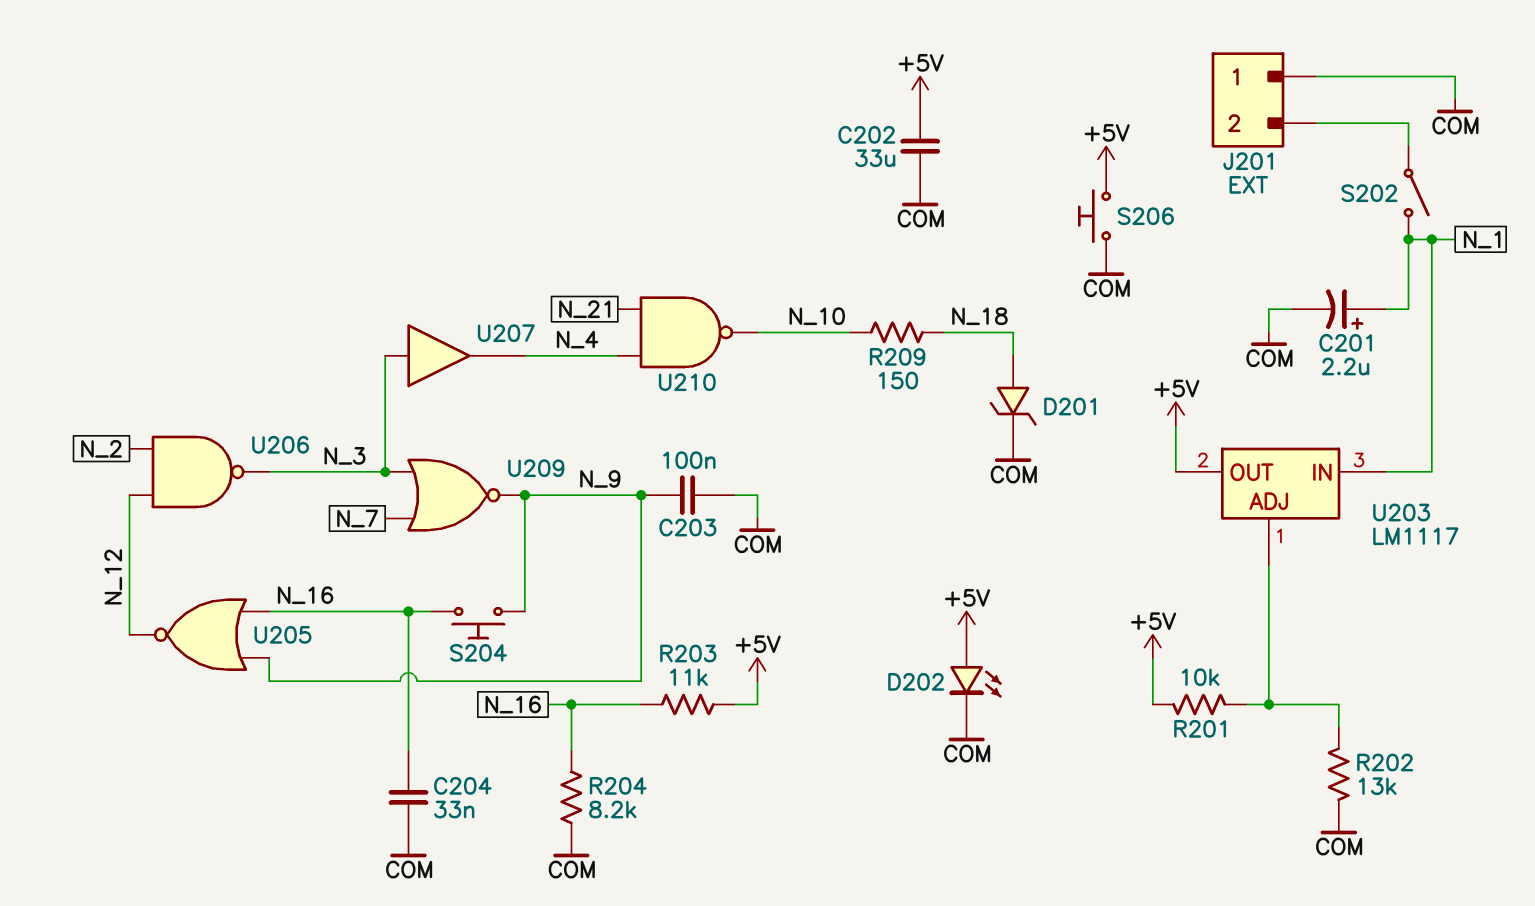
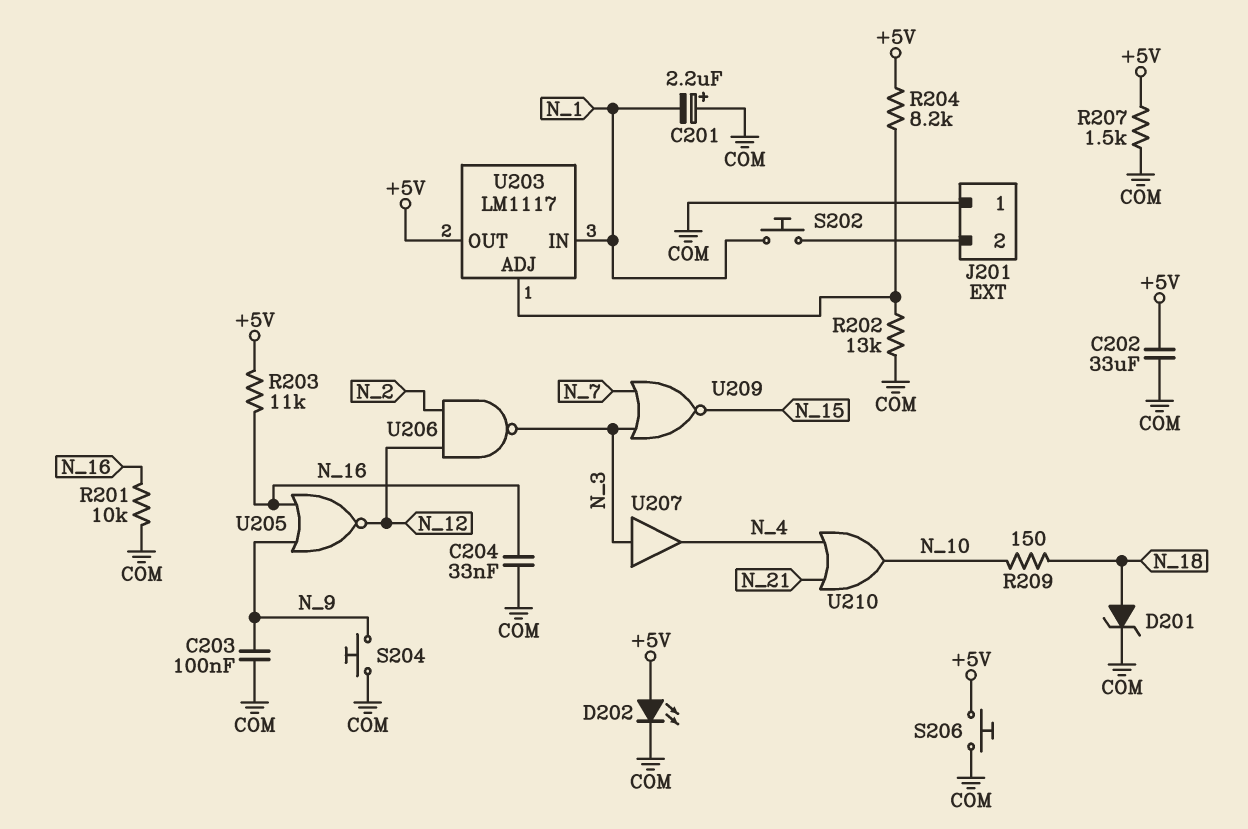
C201: 2.2uF (plus N_1, minus COM) -> 2.2uF (plus COM, minus N_1)
R201: 10k (+5V, U203/ADJ) -> 10k (COM, N_16)
R204: 8.2k (COM, N_16) -> 8.2k (+5V, U203/ADJ)
R207: none -> 1.5k (+5V, COM)
S202: switch (J201/2, N_1) -> button (J201/2, N_1)
S204: button (N_9, N_16) -> button (COM, N_9)
U209: NOR (in N_3, in N_7, out N_9) -> NOR (in N_3, in N_7, out N_15)
U210: NAND (in N_4, in N_21, out N_10) -> OR (in N_4, in N_21, out N_10)

